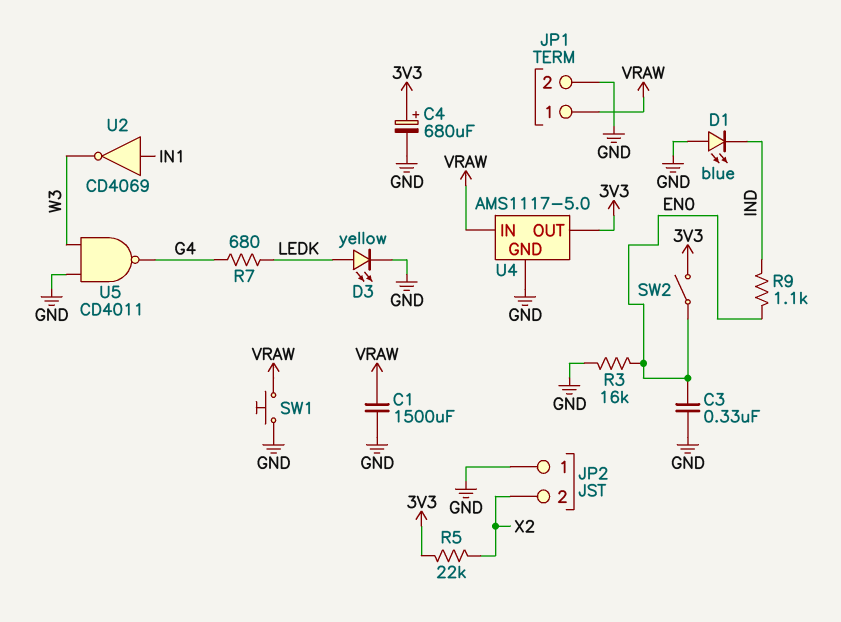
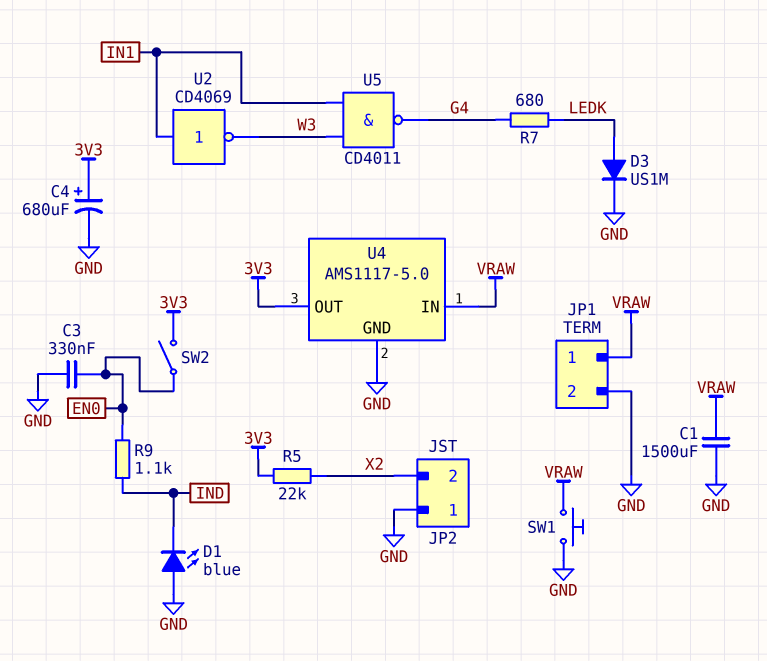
D3: LED yellow (A LEDK, K GND) -> diode US1M (A LEDK, K GND)
R3: 16k (EN0, GND) -> none
U5: NAND CD4011 (in GND, in W3, out G4) -> NAND CD4011 (in IN1, in W3, out G4)

